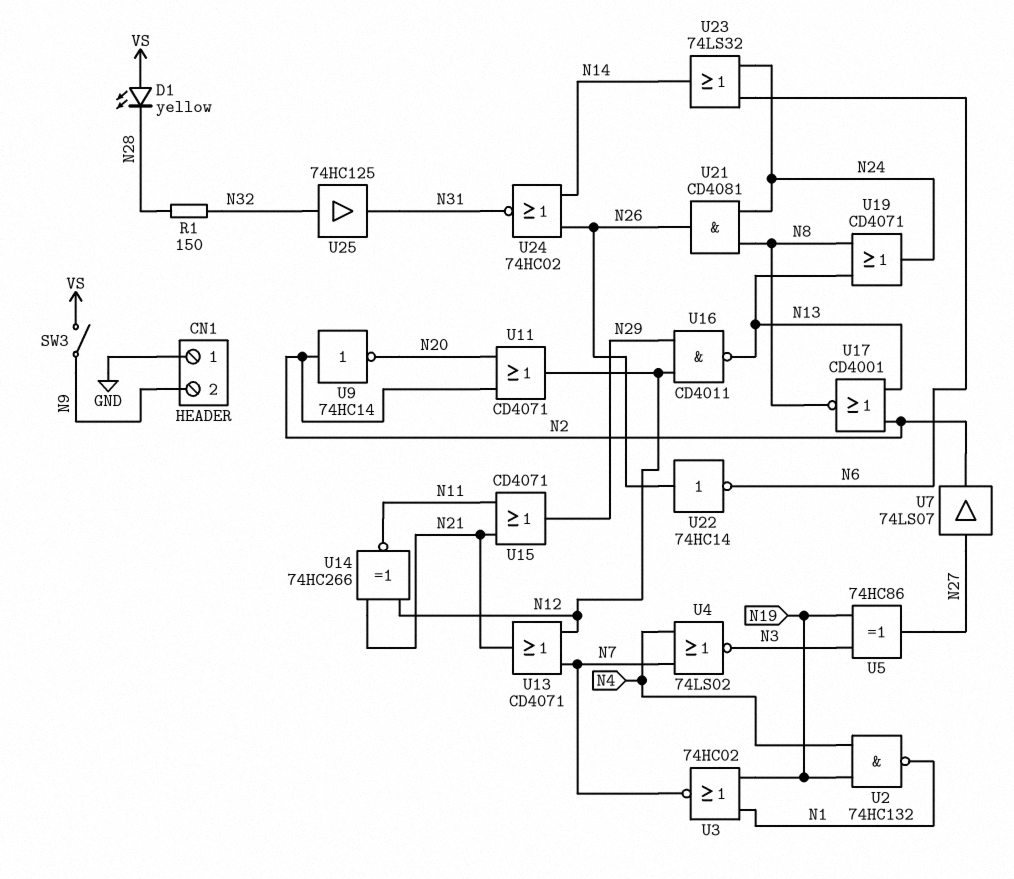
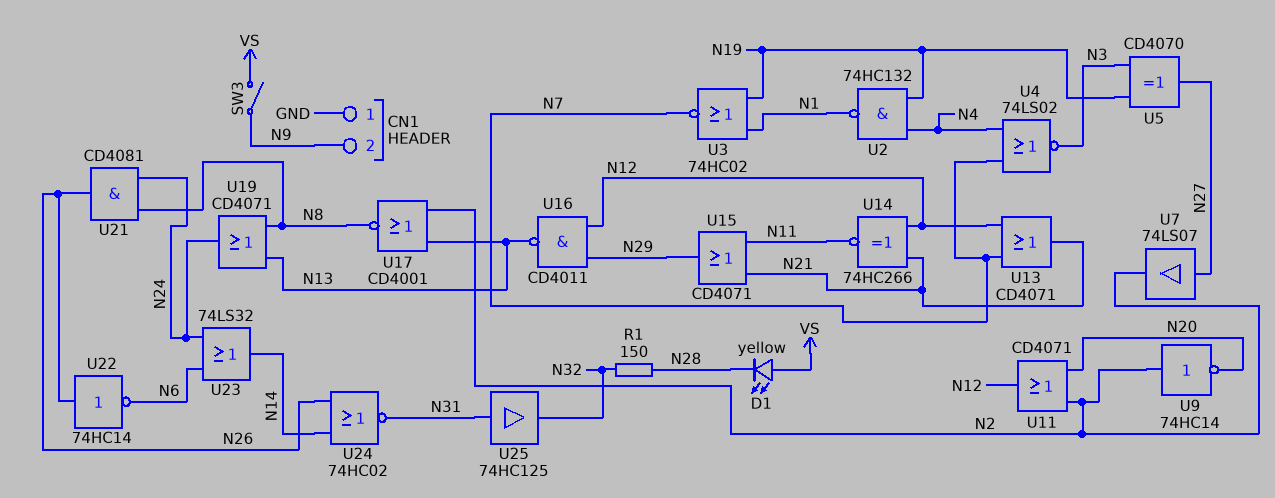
U5: XOR 74HC86 (in N3, in N19, out N27) -> XOR CD4070 (in N3, in N19, out N27)
U25: buffer 74HC125 (in N32, out N31) -> buffer 74HC125 (in N31, out N32)

